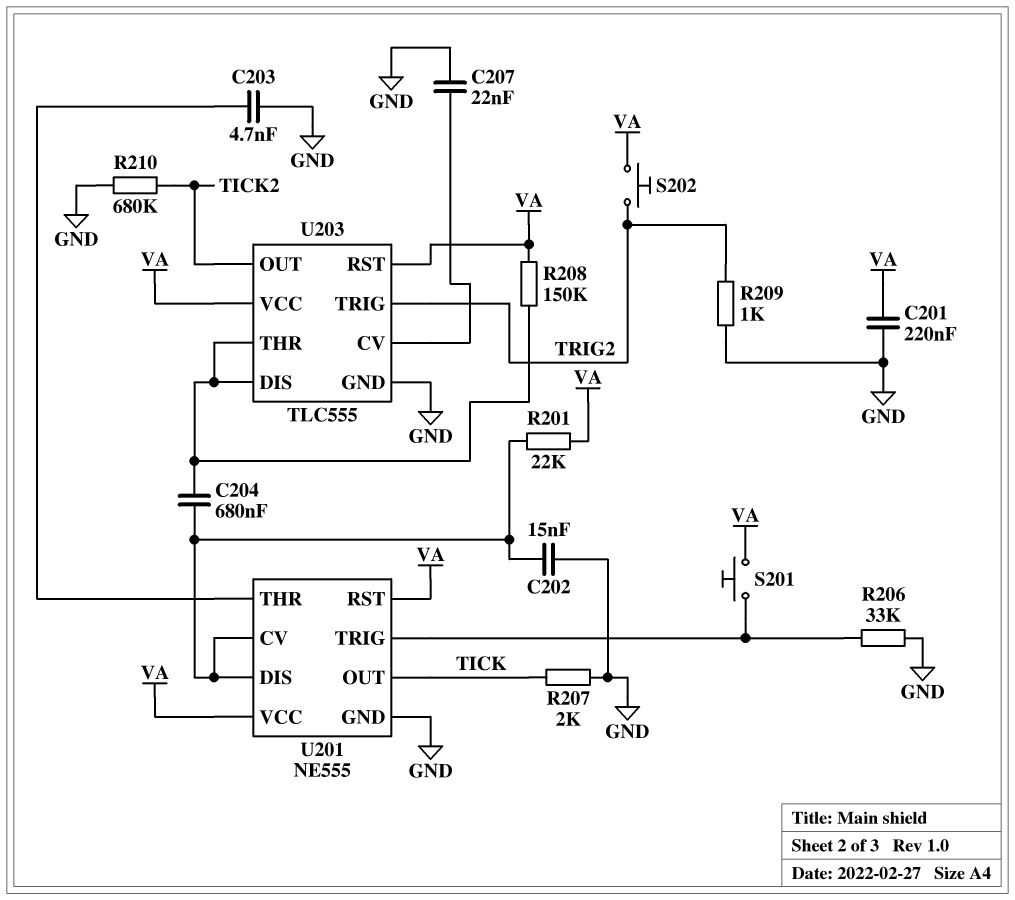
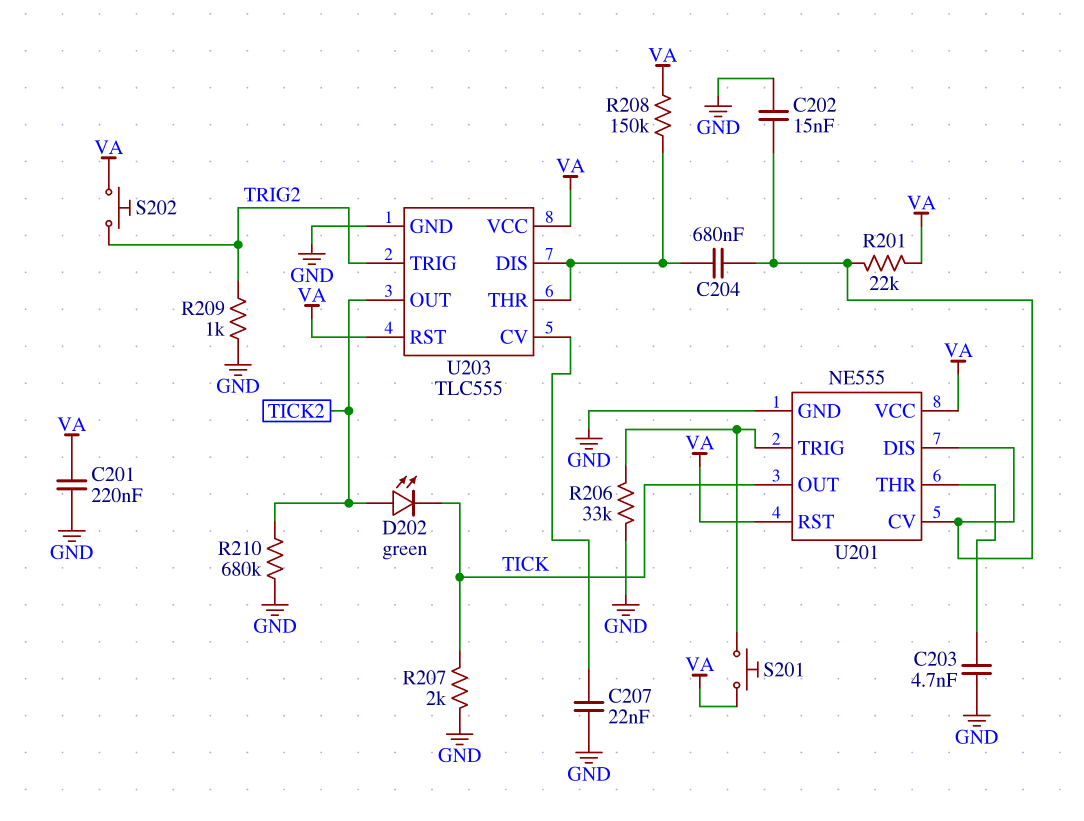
D202: none -> LED green (A TICK2, K TICK)

